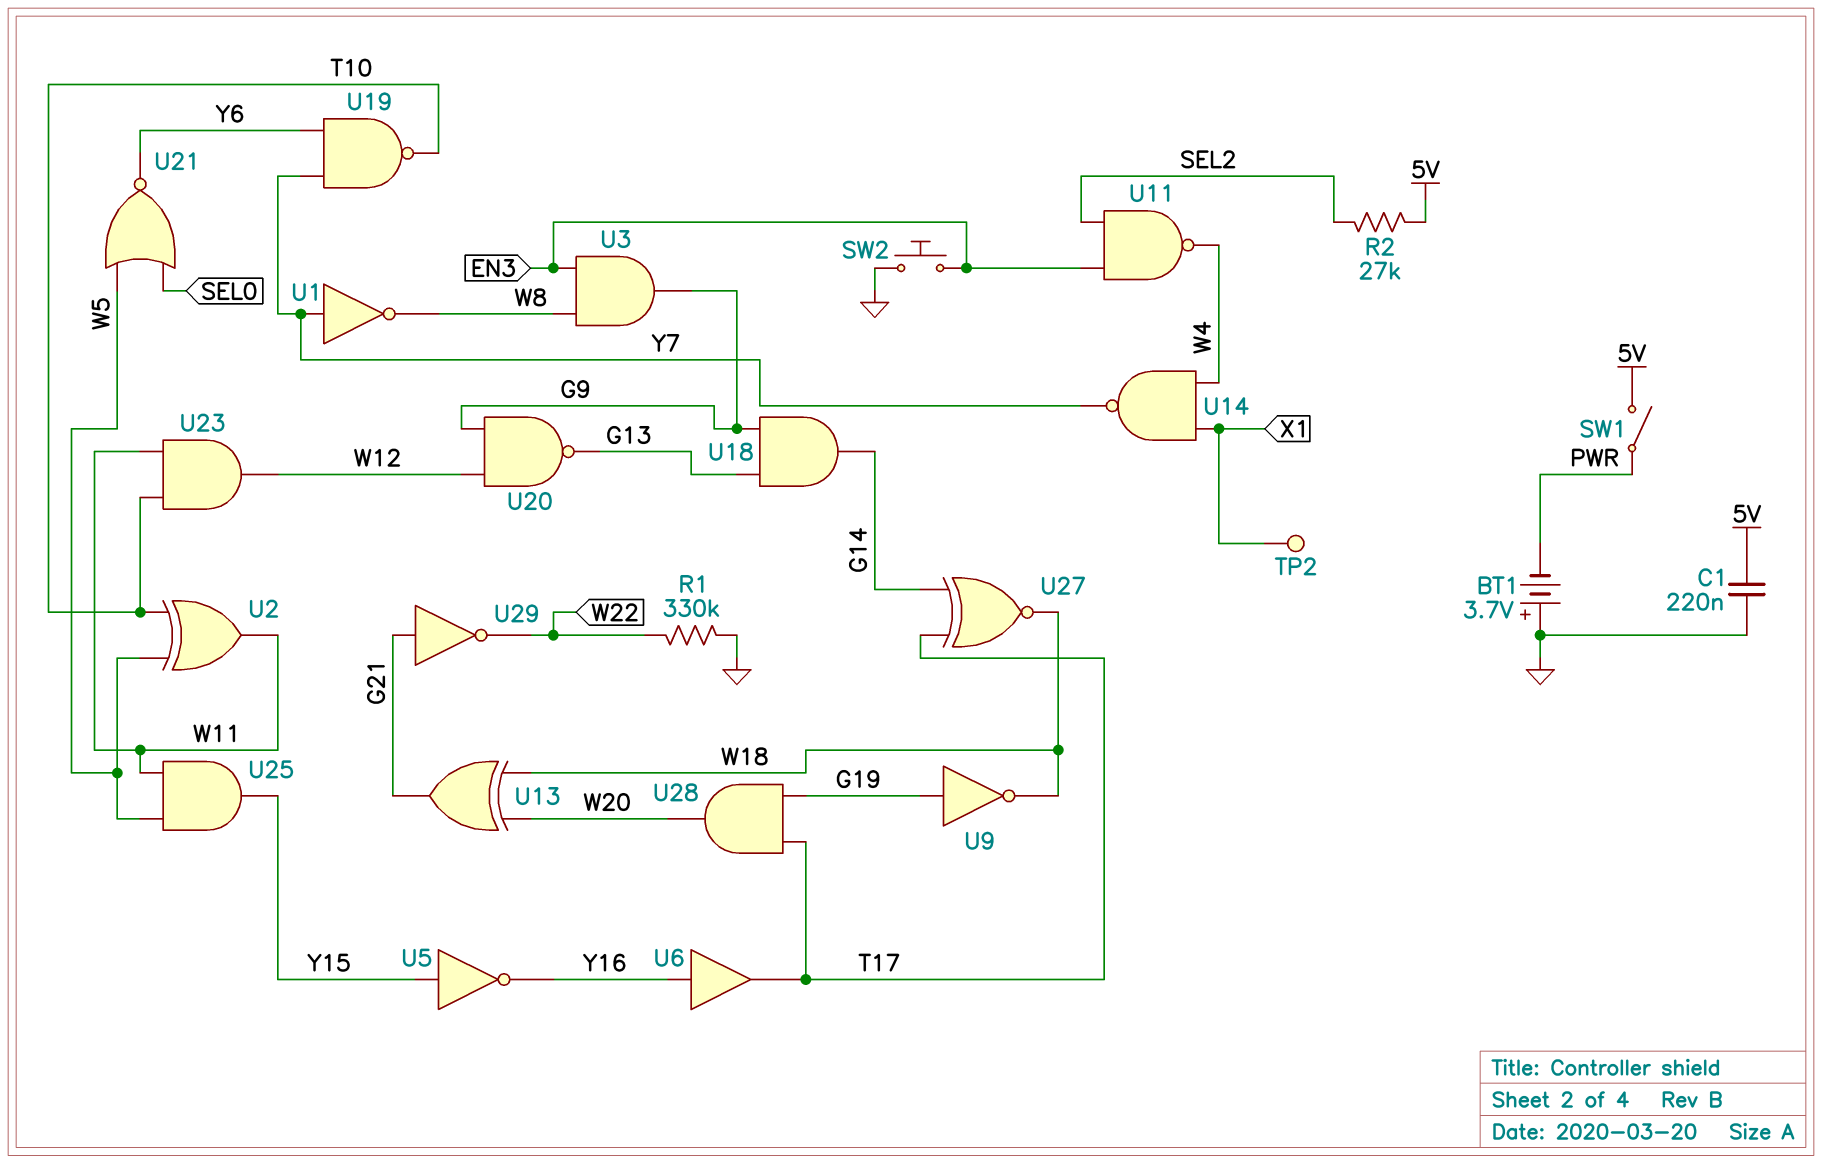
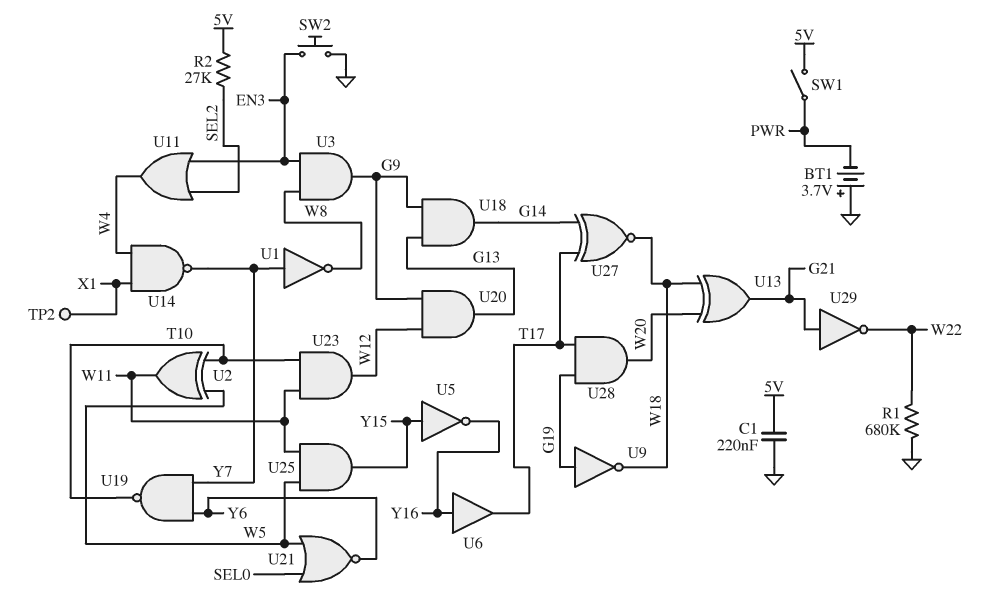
R1: 330k (GND, W22) -> 680k (GND, W22)
U11: NAND (in EN3, in SEL2, out W4) -> OR (in EN3, in SEL2, out W4)
U20: NAND (in G9, in W12, out G13) -> AND (in G9, in W12, out G13)

